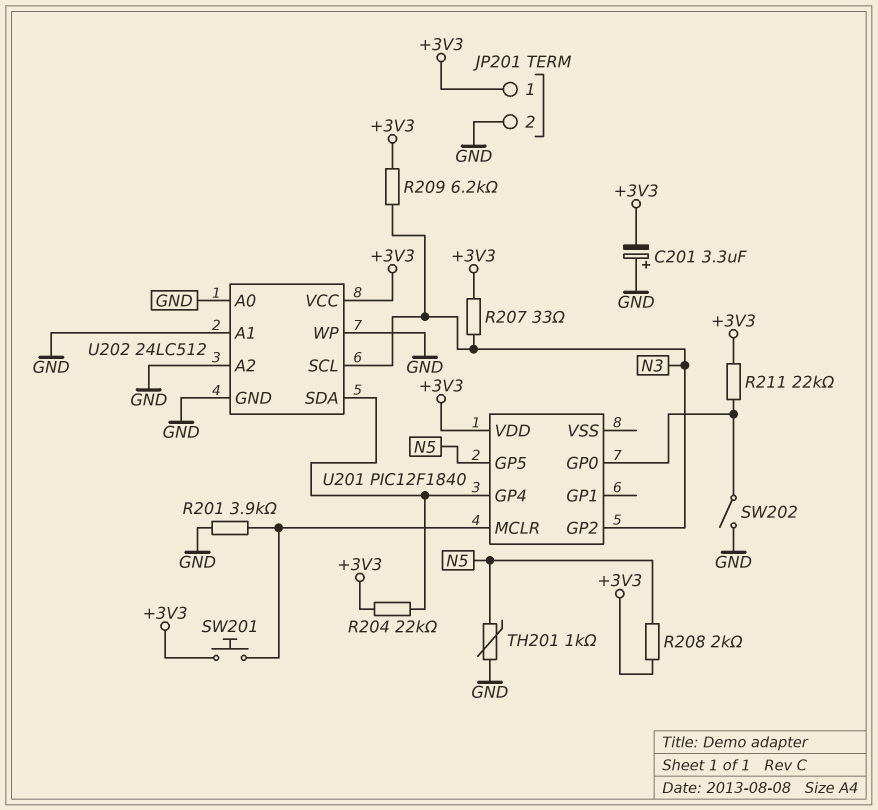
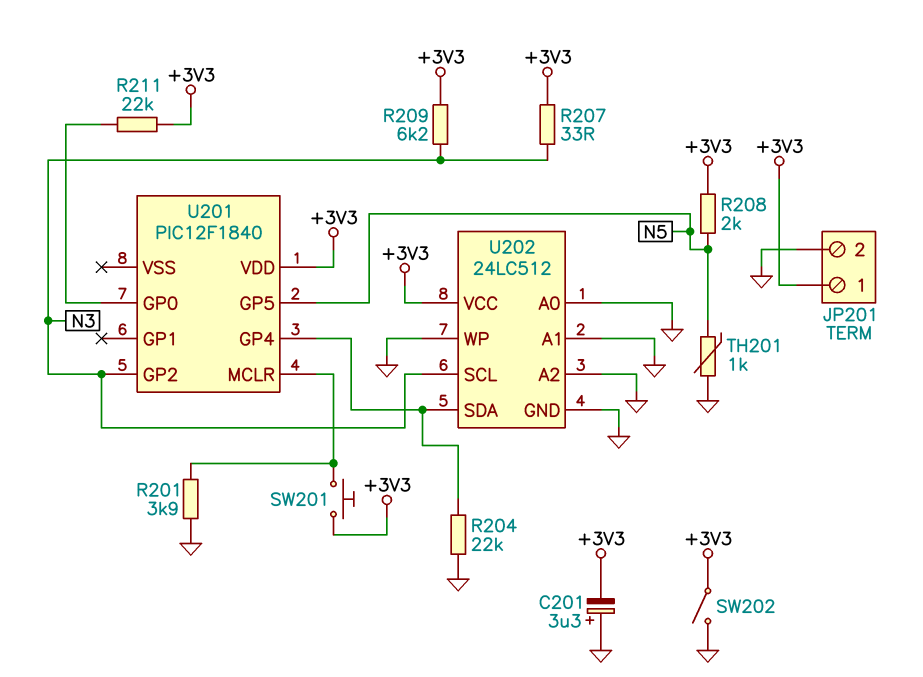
R204: 22k (+3V3, U201/GP4) -> 22k (GND, U201/GP4)
SW202: switch (GND, U201/GP0) -> switch (+3V3, GND)

